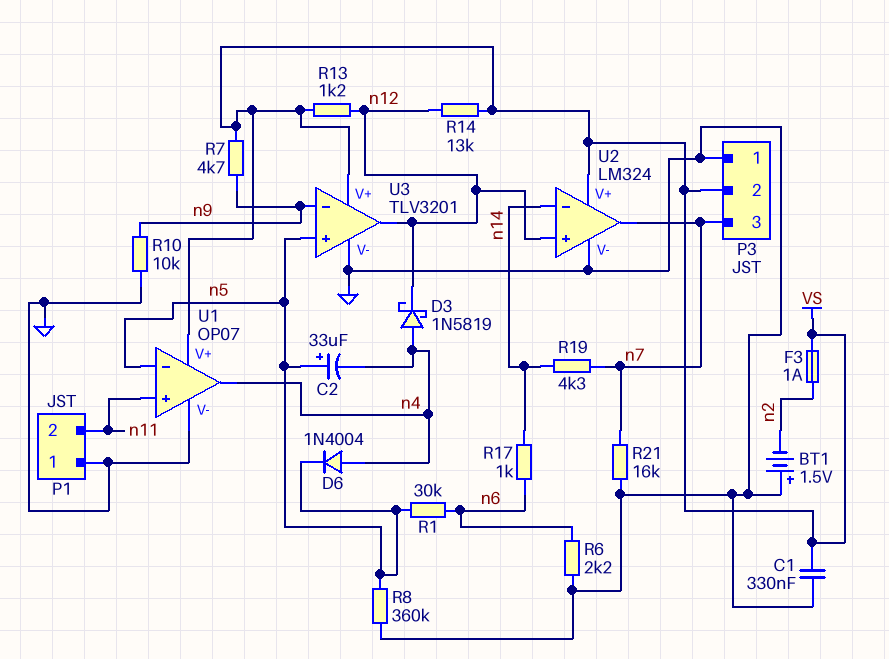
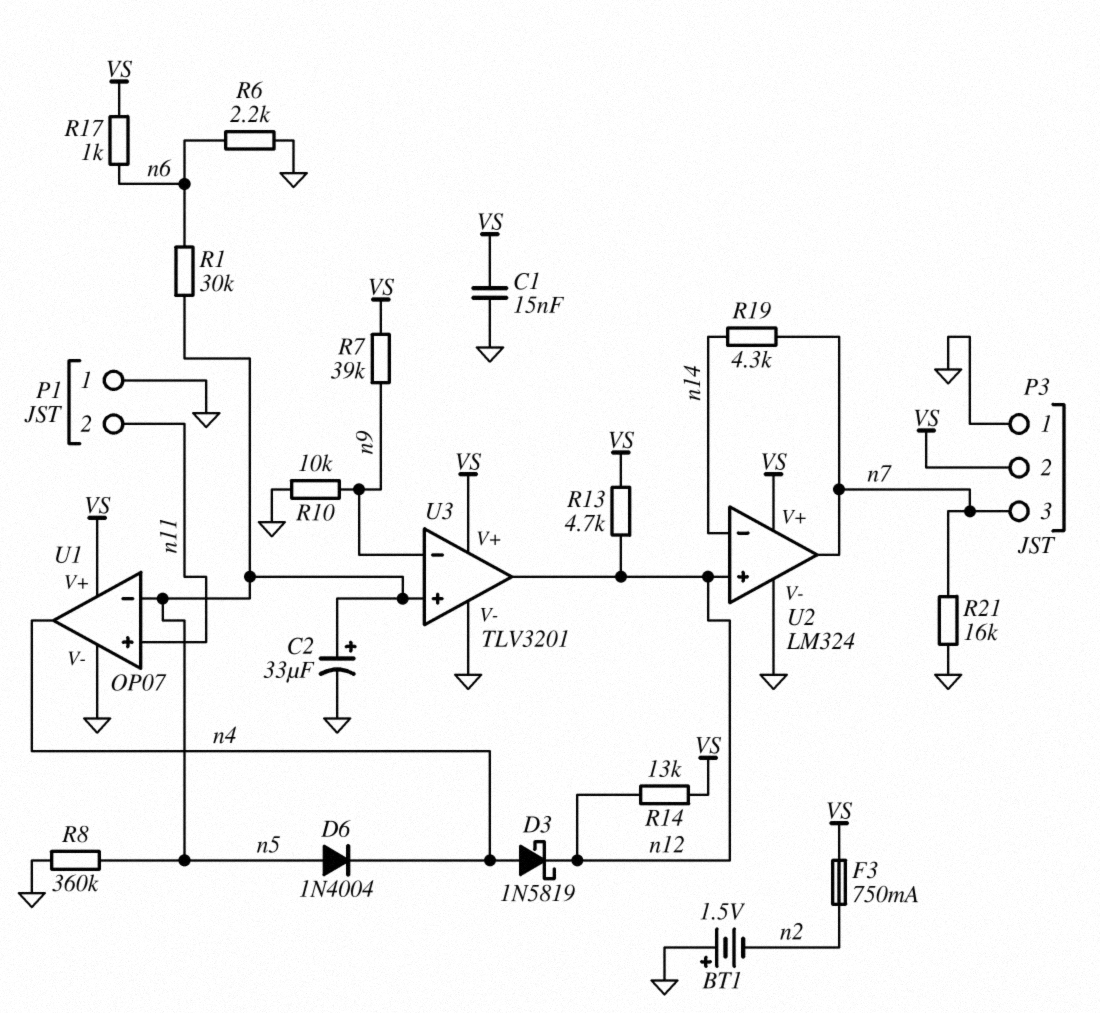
C1: 330nF (GND, VS) -> 15nF (GND, VS)
C2: 33uF (plus n5, minus n4) -> 33uF (plus n5, minus GND)
D6: diode 1N4004 (A n4, K n5) -> diode 1N4004 (A n5, K n4)
F3: 1A (VS, n2) -> 750mA (VS, n2)
R7: 4.7k (VS, n9) -> 39k (VS, n9)
R13: 1.2k (VS, n12) -> 4.7k (VS, n12)
R17: 1k (n6, n14) -> 1k (VS, n6)

